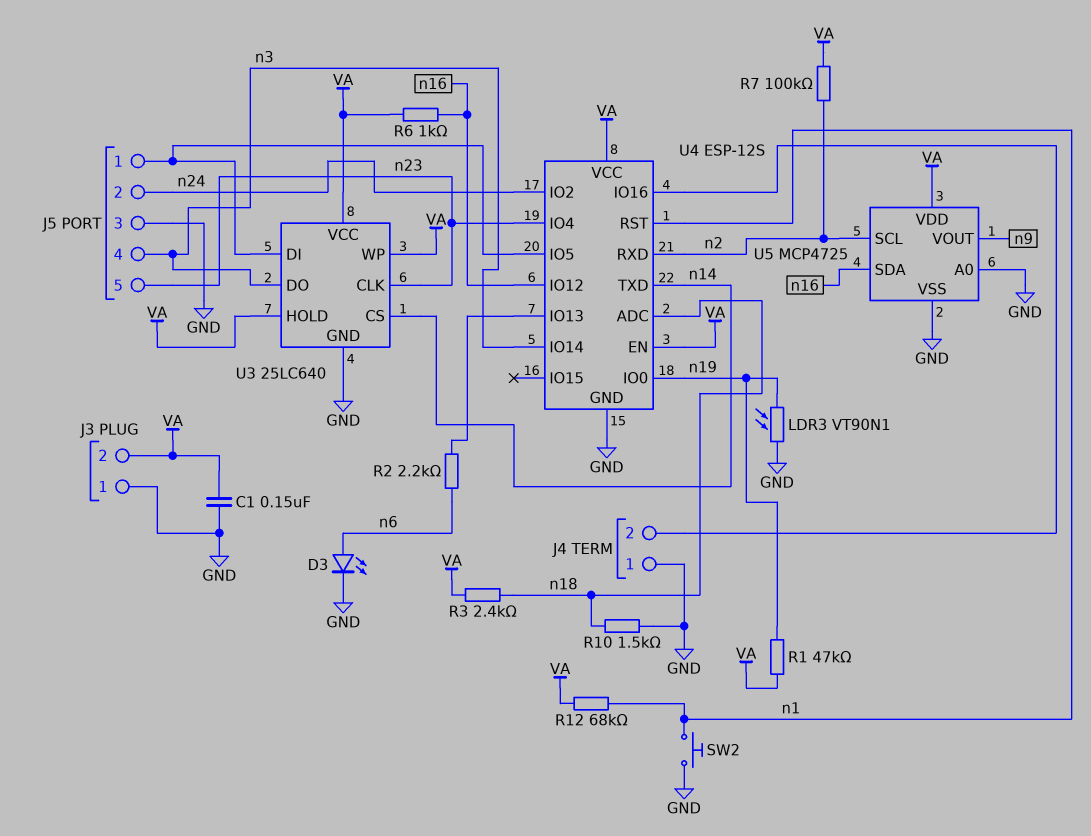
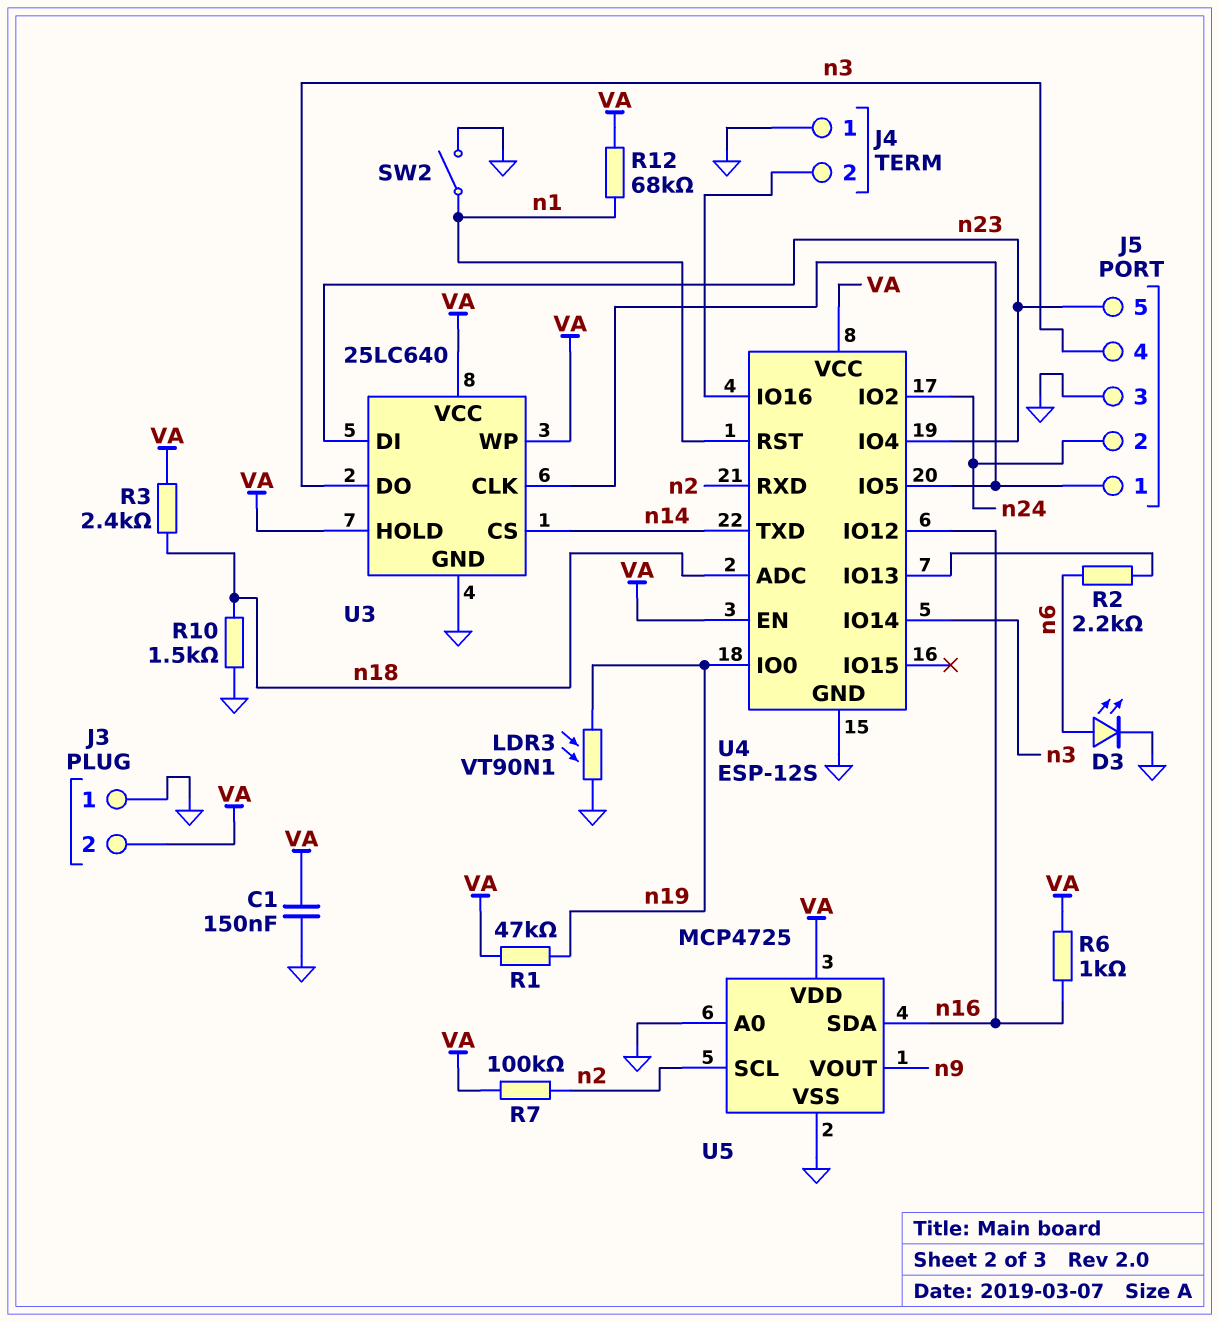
SW2: button (GND, n1) -> switch (GND, n1)
U3 pin CLK: n23 -> J5/1
U3 pin DI: J5/1 -> n23

